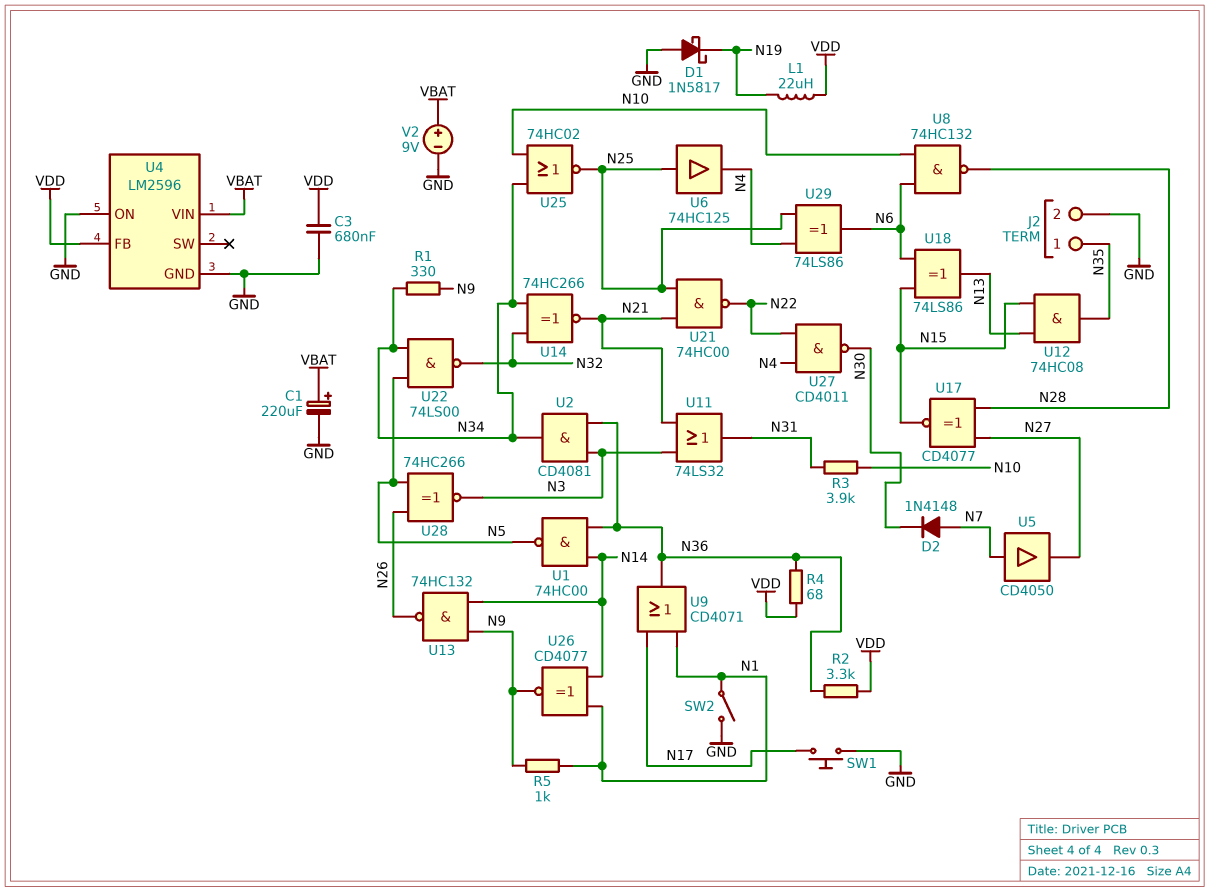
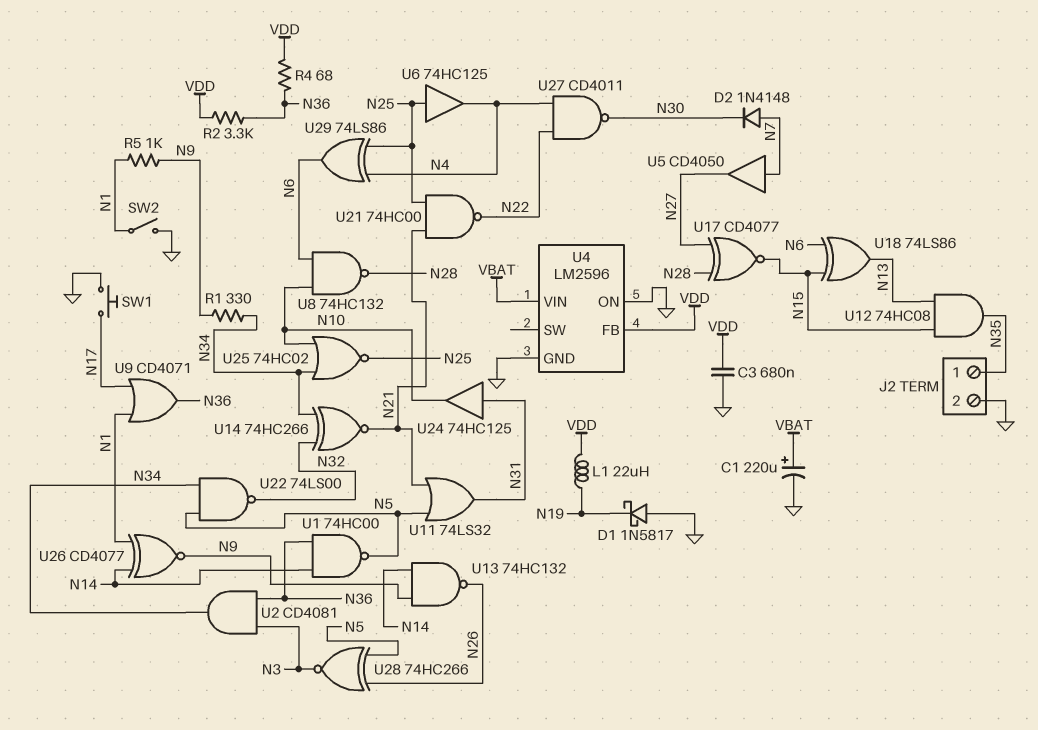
R3: 3.9k (N10, N31) -> none
U11: OR 74LS32 (in N3, in N21, out N31) -> OR 74LS32 (in N5, in N21, out N31)
U24: none -> buffer 74HC125 (in N31, out N10)
V2: 9V (plus VBAT, minus GND) -> none

